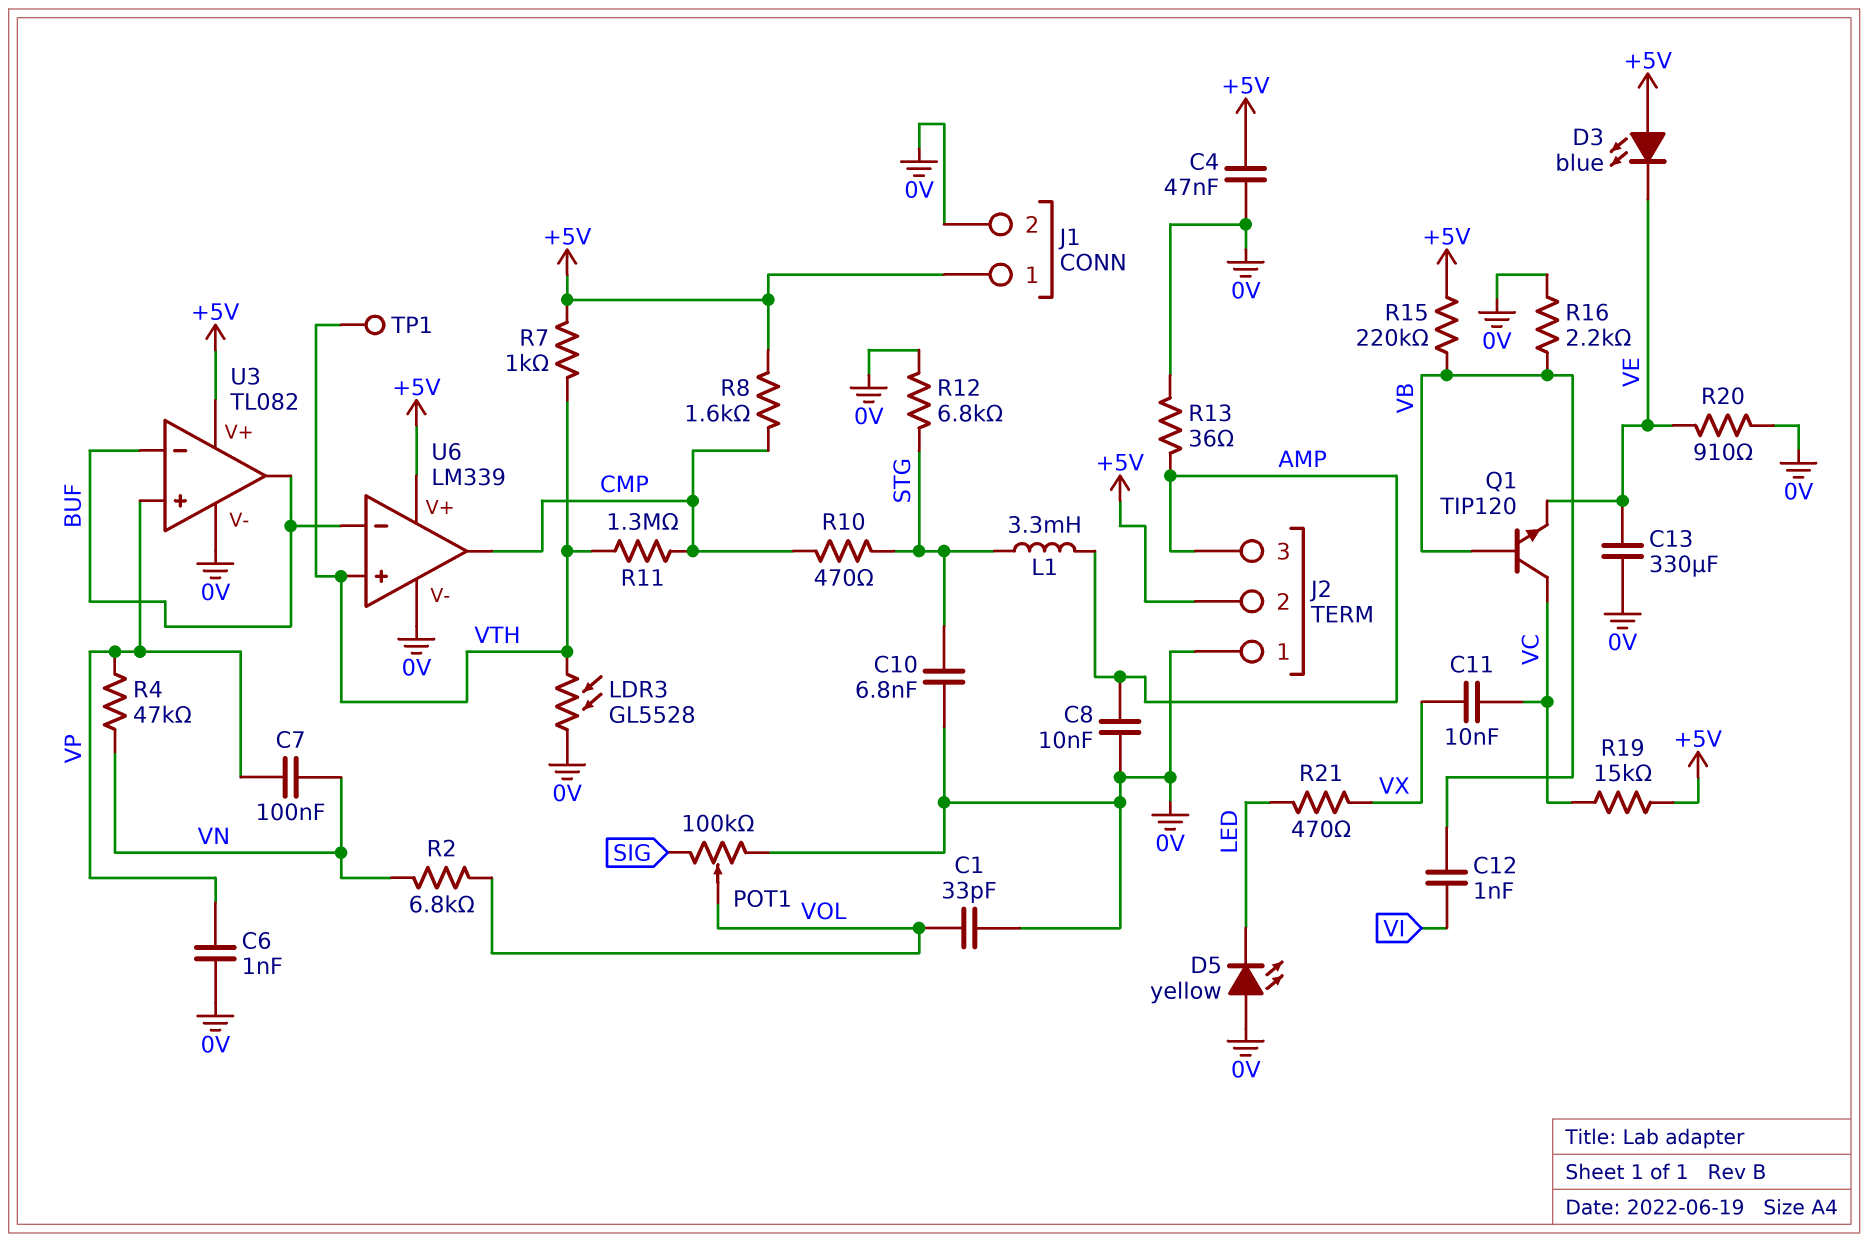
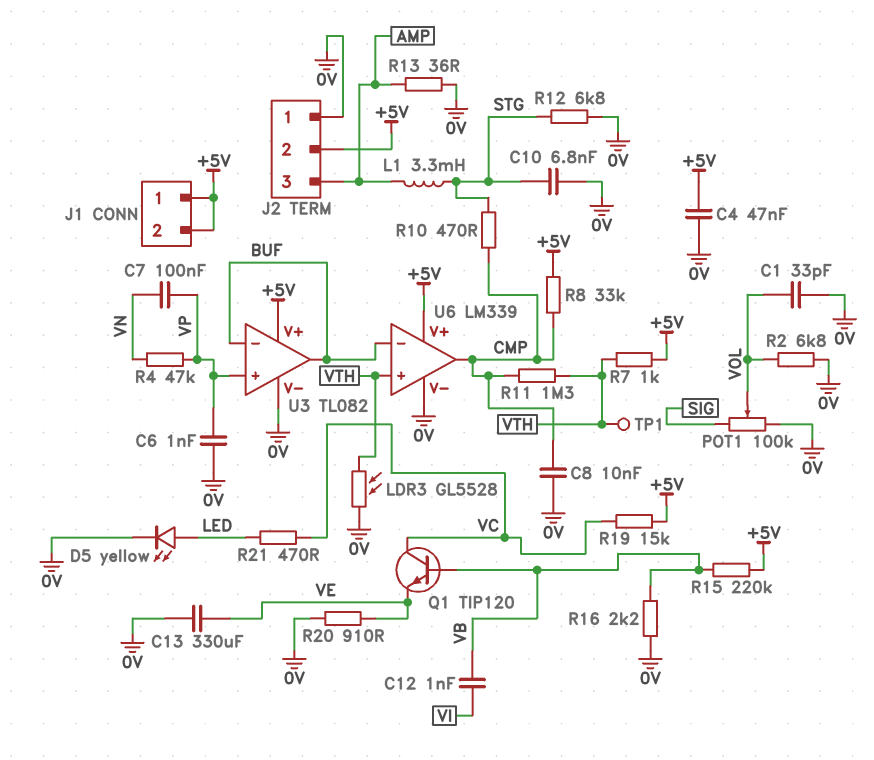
C8: 10nF (0V, AMP) -> 10nF (0V, CMP)
C11: 10nF (VC, VX) -> none
D3: LED blue (A +5V, K VE) -> none
D5: LED yellow (A 0V, K LED) -> LED yellow (A LED, K 0V)
J1 pin 2: 0V -> +5V
R2: 6.8k (VN, VOL) -> 6.8k (0V, VOL)
R8: 1.6k (+5V, CMP) -> 33k (+5V, CMP)
R21: 470 (LED, VX) -> 470 (LED, VC)

